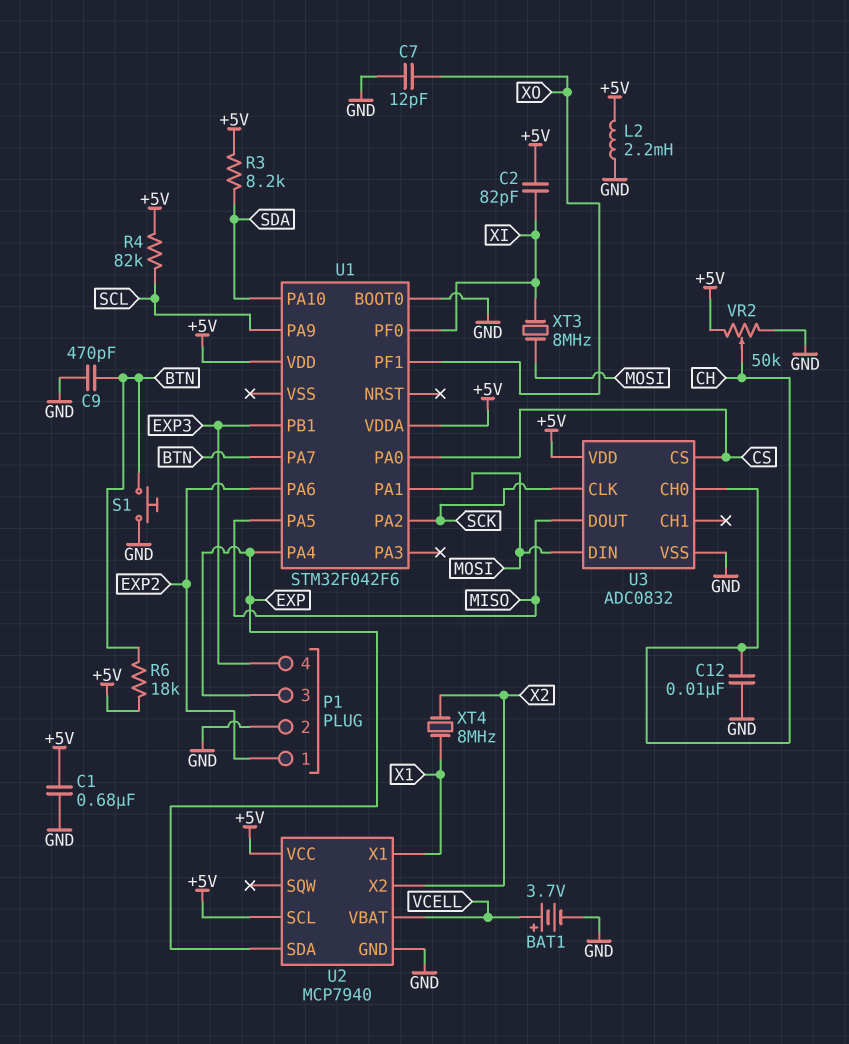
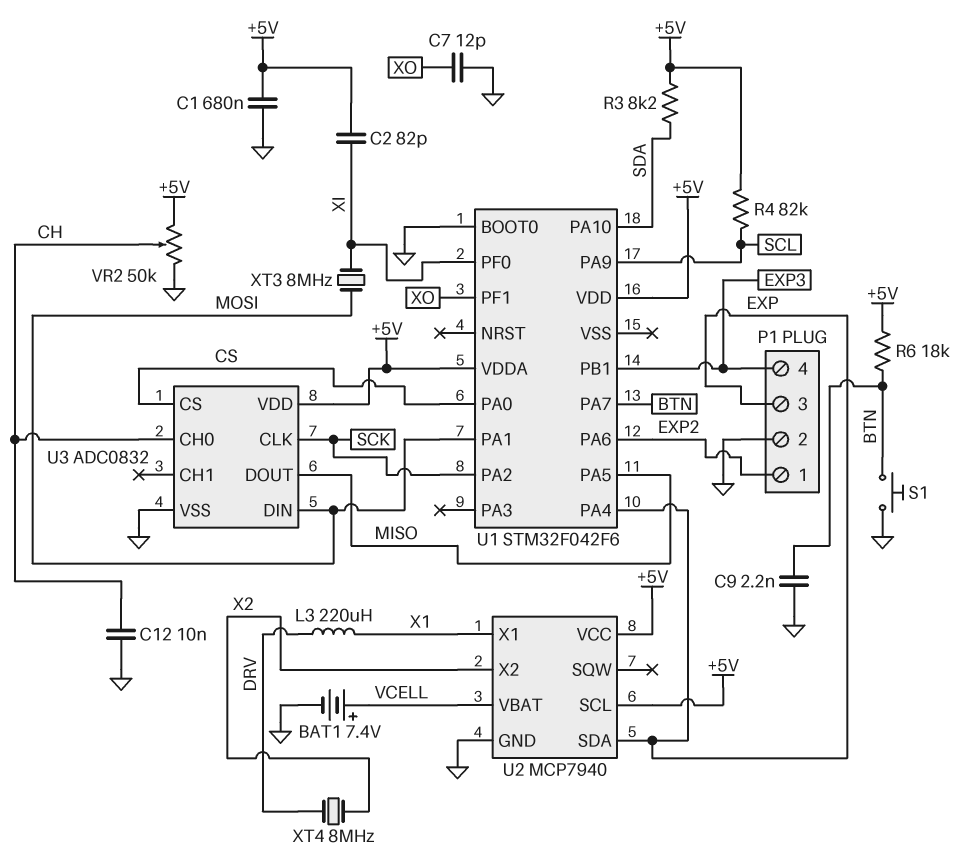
BAT1: 3.7V (plus VCELL, minus GND) -> 7.4V (plus VCELL, minus GND)
C9: 470pF (BTN, GND) -> 2.2nF (BTN, GND)
L2: 2.2mH (+5V, GND) -> none
L3: none -> 220uH (DRV, X1)
XT4: 8MHz (X1, X2) -> 8MHz (DRV, X2)

